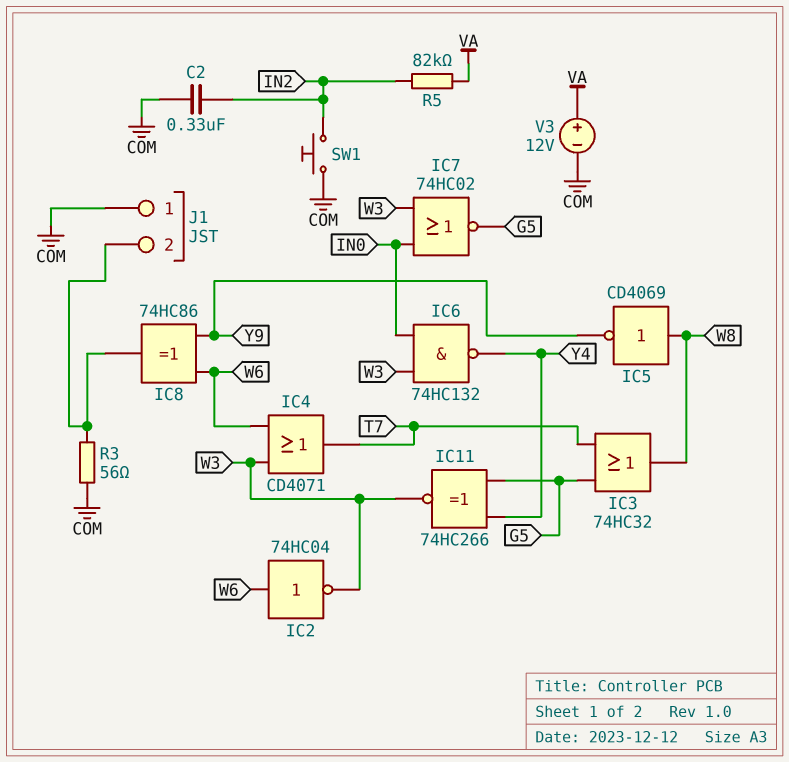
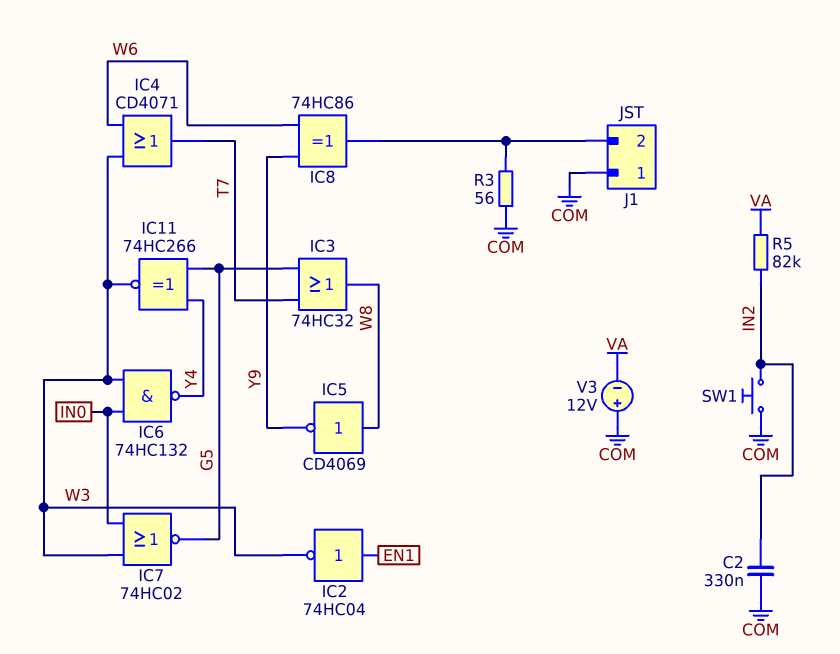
IC2: NOT 74HC04 (in W6, out W3) -> NOT 74HC04 (in EN1, out W3)
V3: 12V (plus VA, minus COM) -> 12V (plus COM, minus VA)

